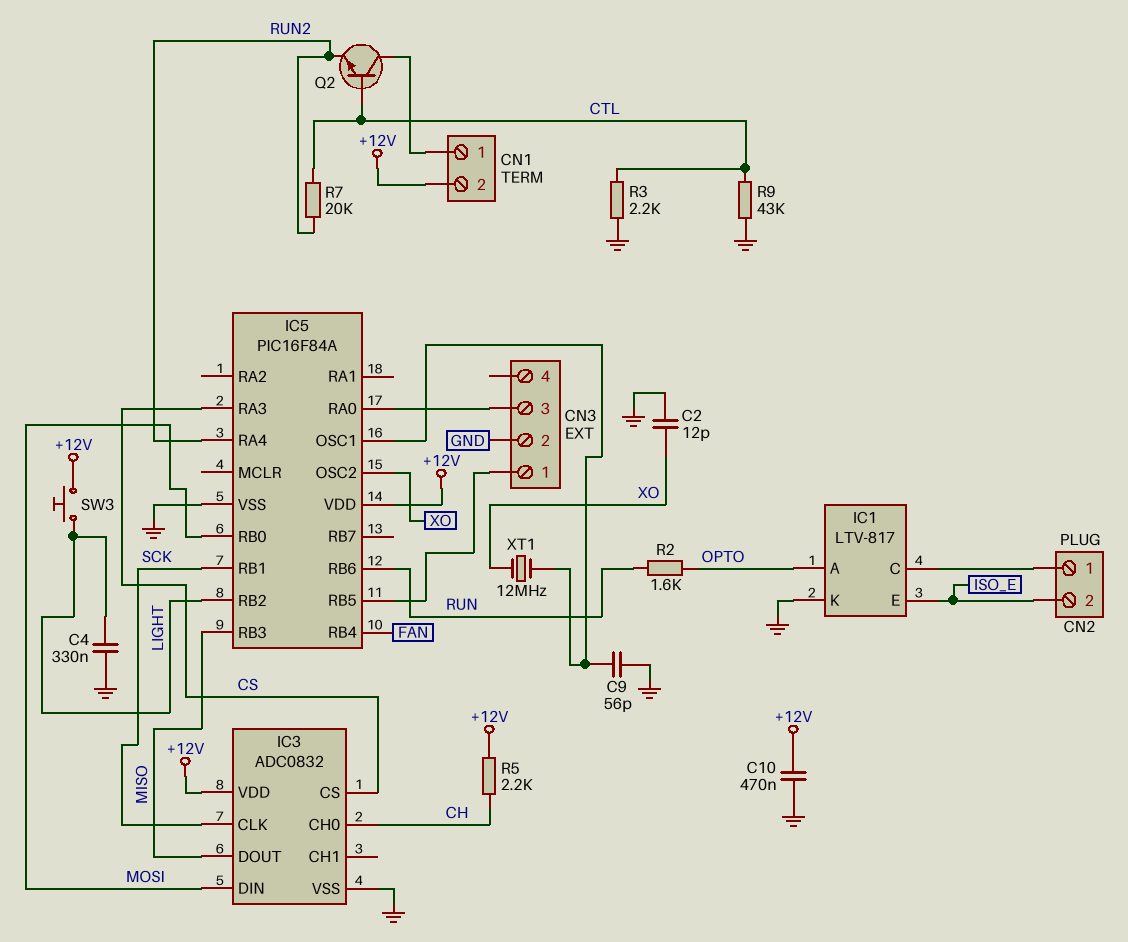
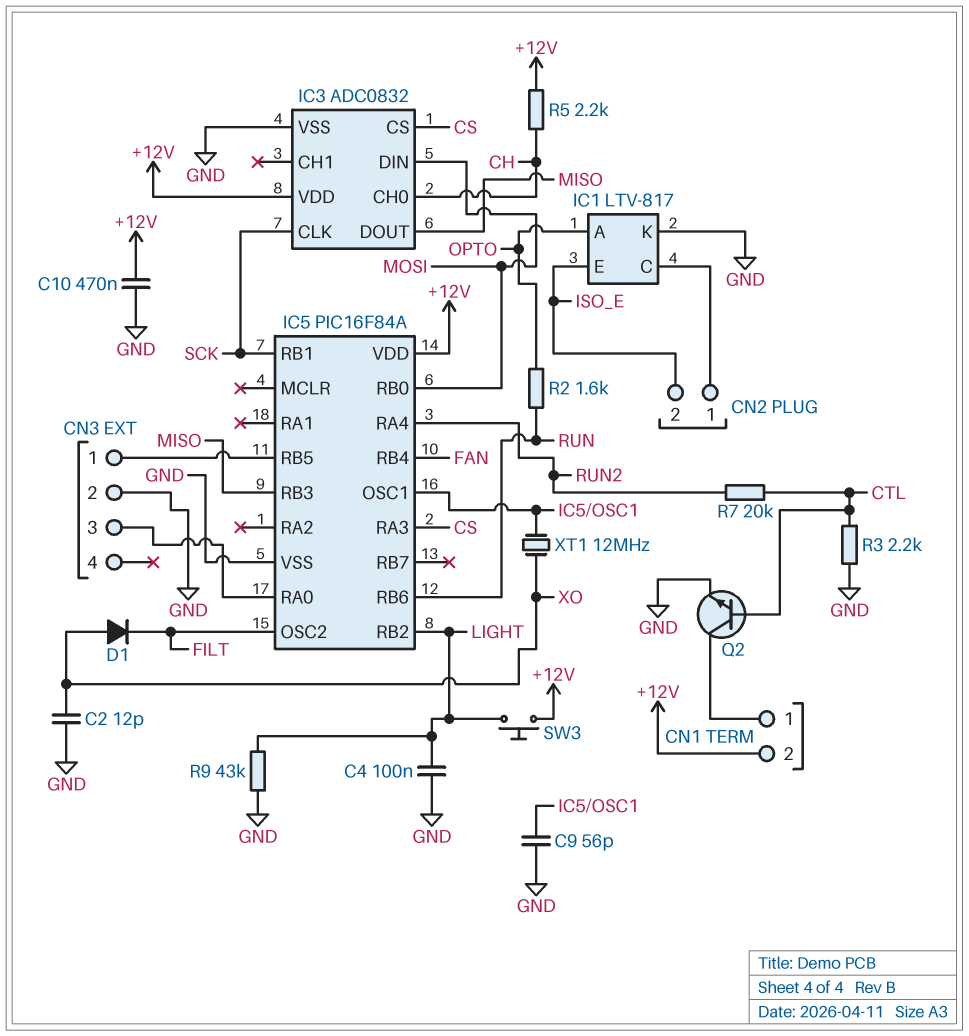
C4: 330nF (GND, LIGHT) -> 100nF (GND, LIGHT)
D1: none -> diode (A XO, K FILT)
IC5 pin OSC2: XO -> FILT
Q2: NPN (B CTL, C CN1/1, E RUN2) -> NPN (B CTL, C CN1/1, E GND)
R9: 43k (CTL, GND) -> 43k (GND, LIGHT)

